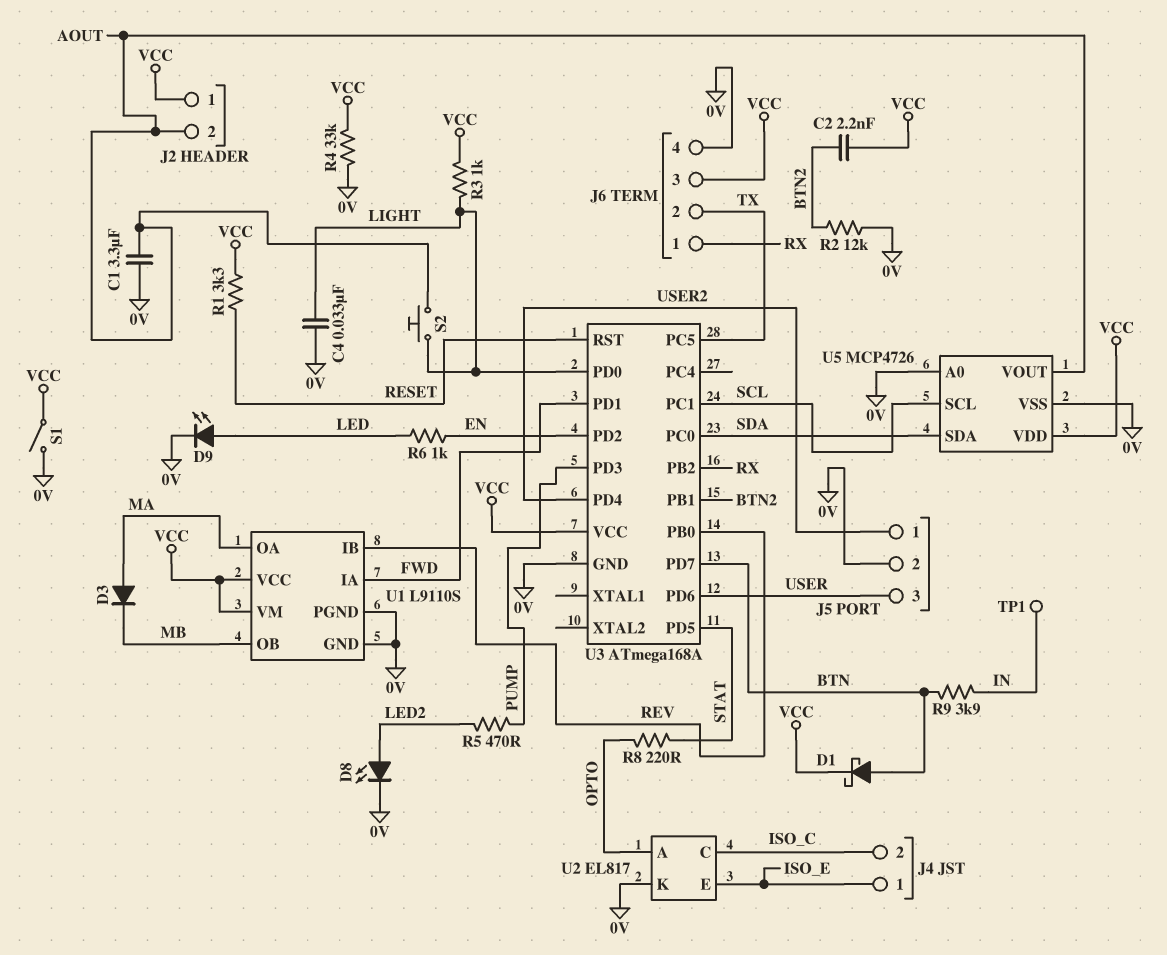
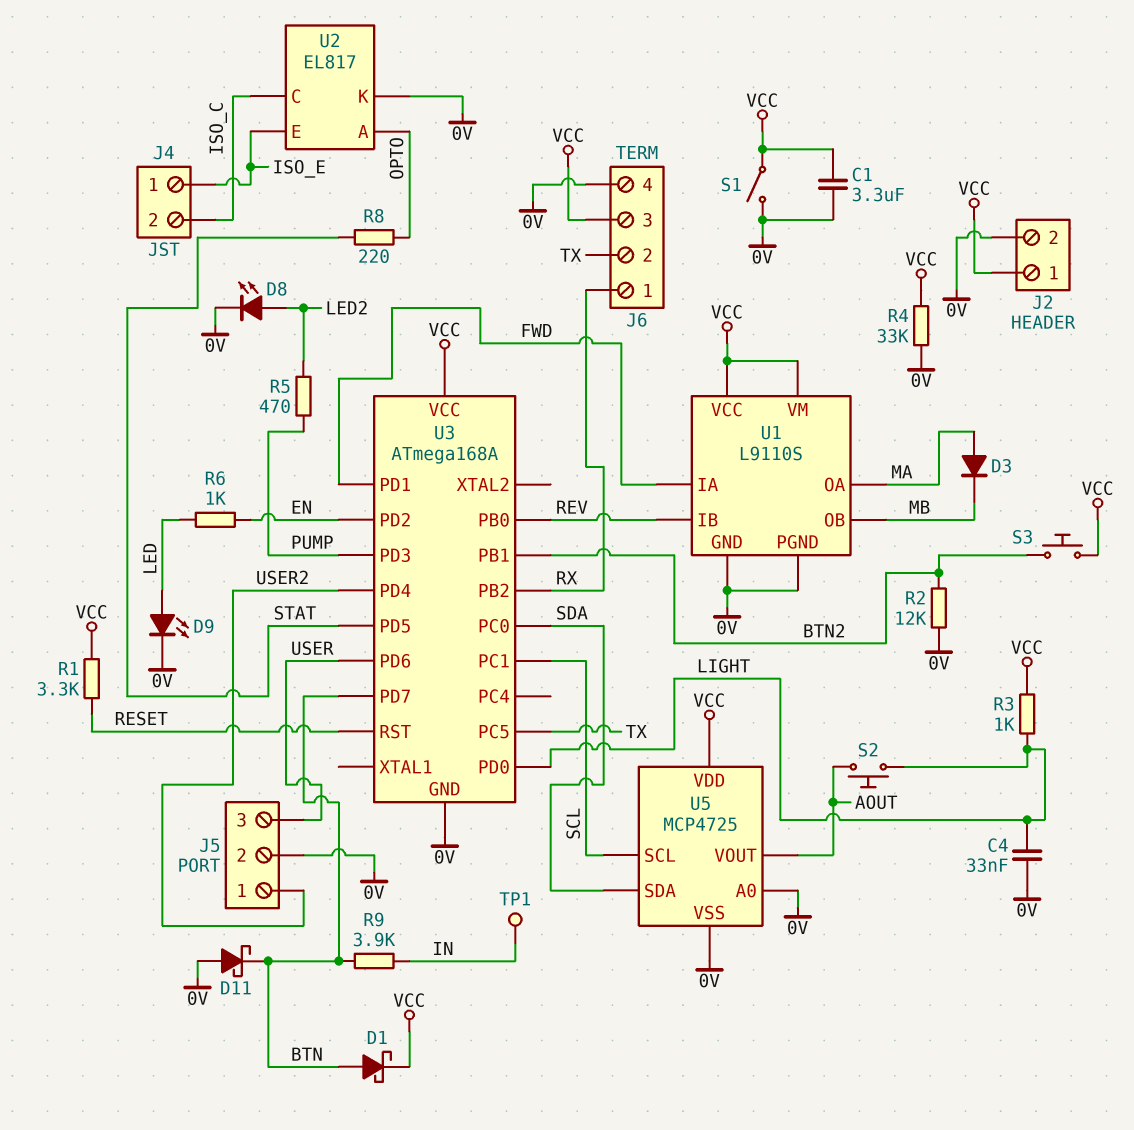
C1: 3.3uF (0V, AOUT) -> 3.3uF (0V, VCC)
C2: 2.2nF (BTN2, VCC) -> none
D11: none -> schottky (A 0V, K BTN)
J2 pin 2: AOUT -> 0V
S3: none -> button (BTN2, VCC)
U5: MCP4726 -> MCP4725

